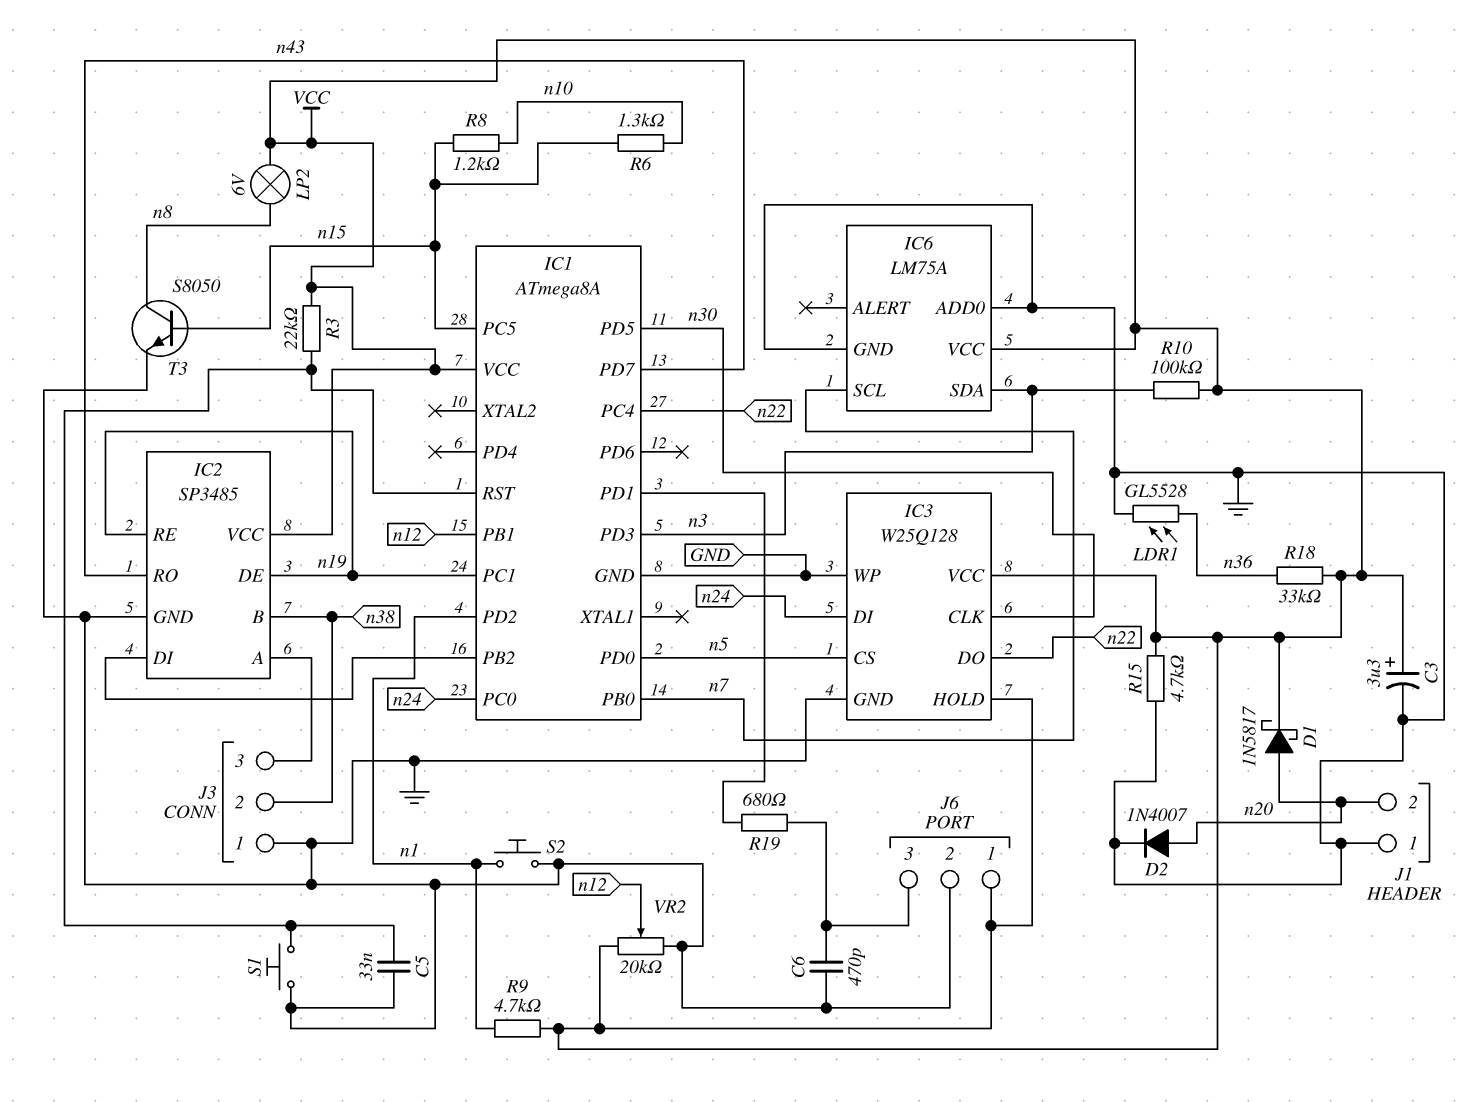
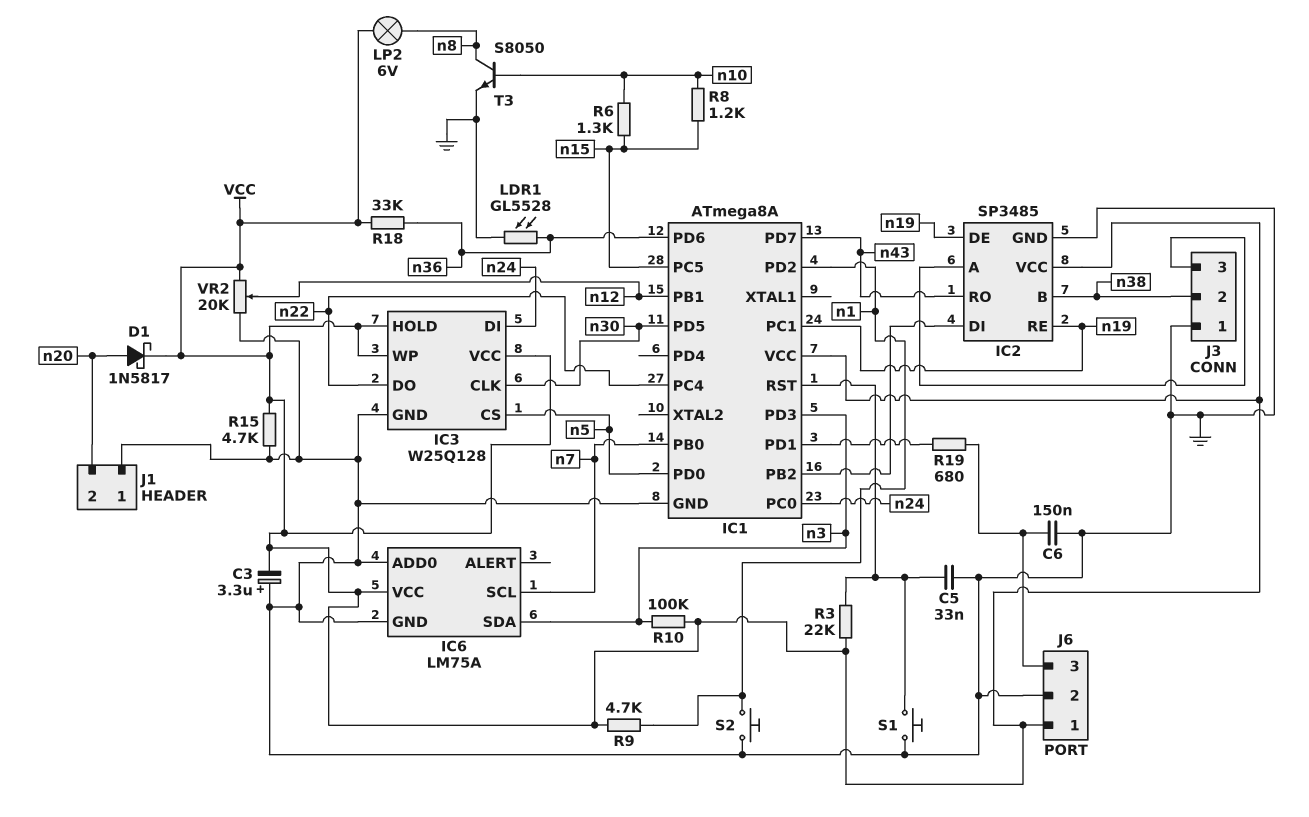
C3: 3.3uF (plus VCC, minus GND) -> 3.3uF (plus GND, minus VCC)
C6: 470pF (GND, J6/3) -> 150nF (GND, J6/3)
D2: diode 1N4007 (A n20, K GND) -> none
IC1 pin PD6: none -> n36
IC3 pin WP: GND -> VCC
T3: NPN S8050 (B n15, C n8, E GND) -> NPN S8050 (B n10, C n8, E GND)

